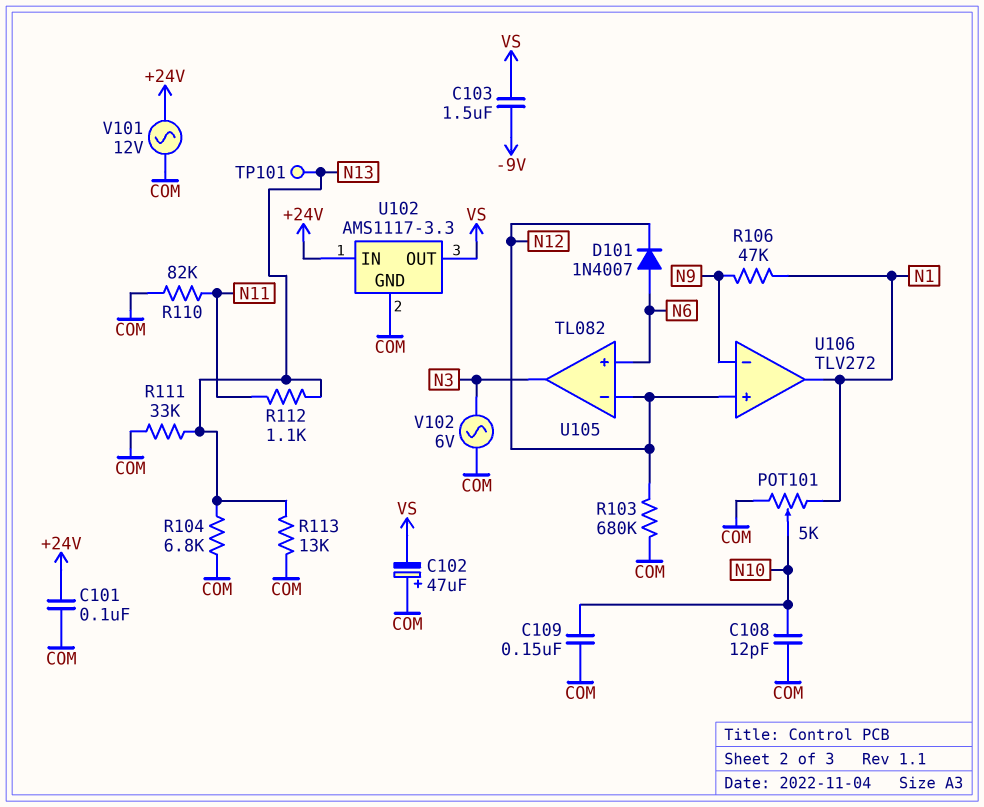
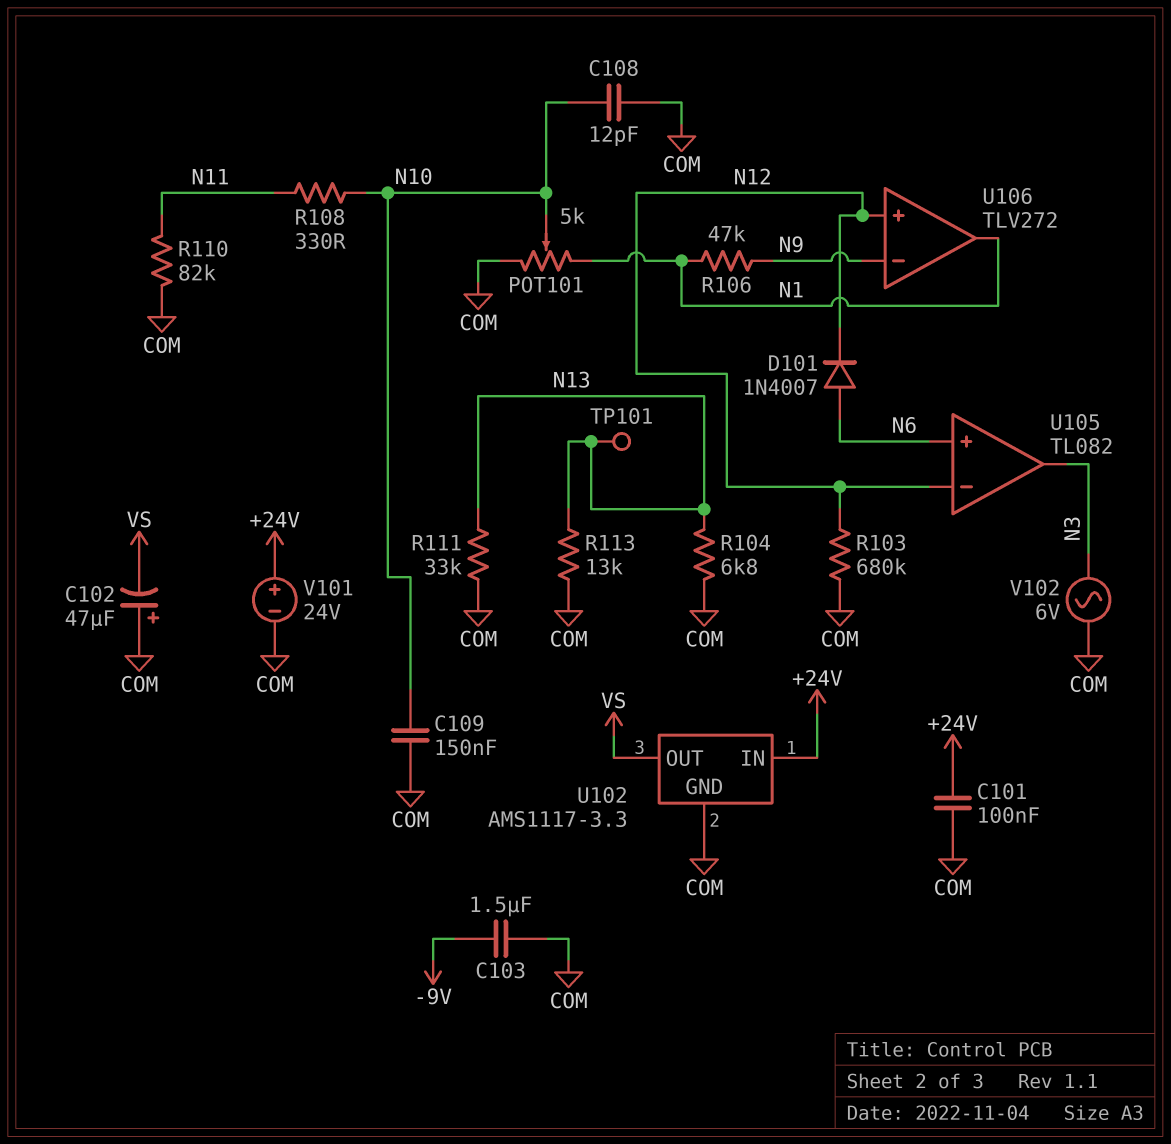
C103: 1.5uF (-9V, VS) -> 1.5uF (-9V, COM)
R108: none -> 330 (N10, N11)
R112: 1.1k (N11, N13) -> none
V101: AC 12V (+24V, COM) -> 24V (plus +24V, minus COM)

